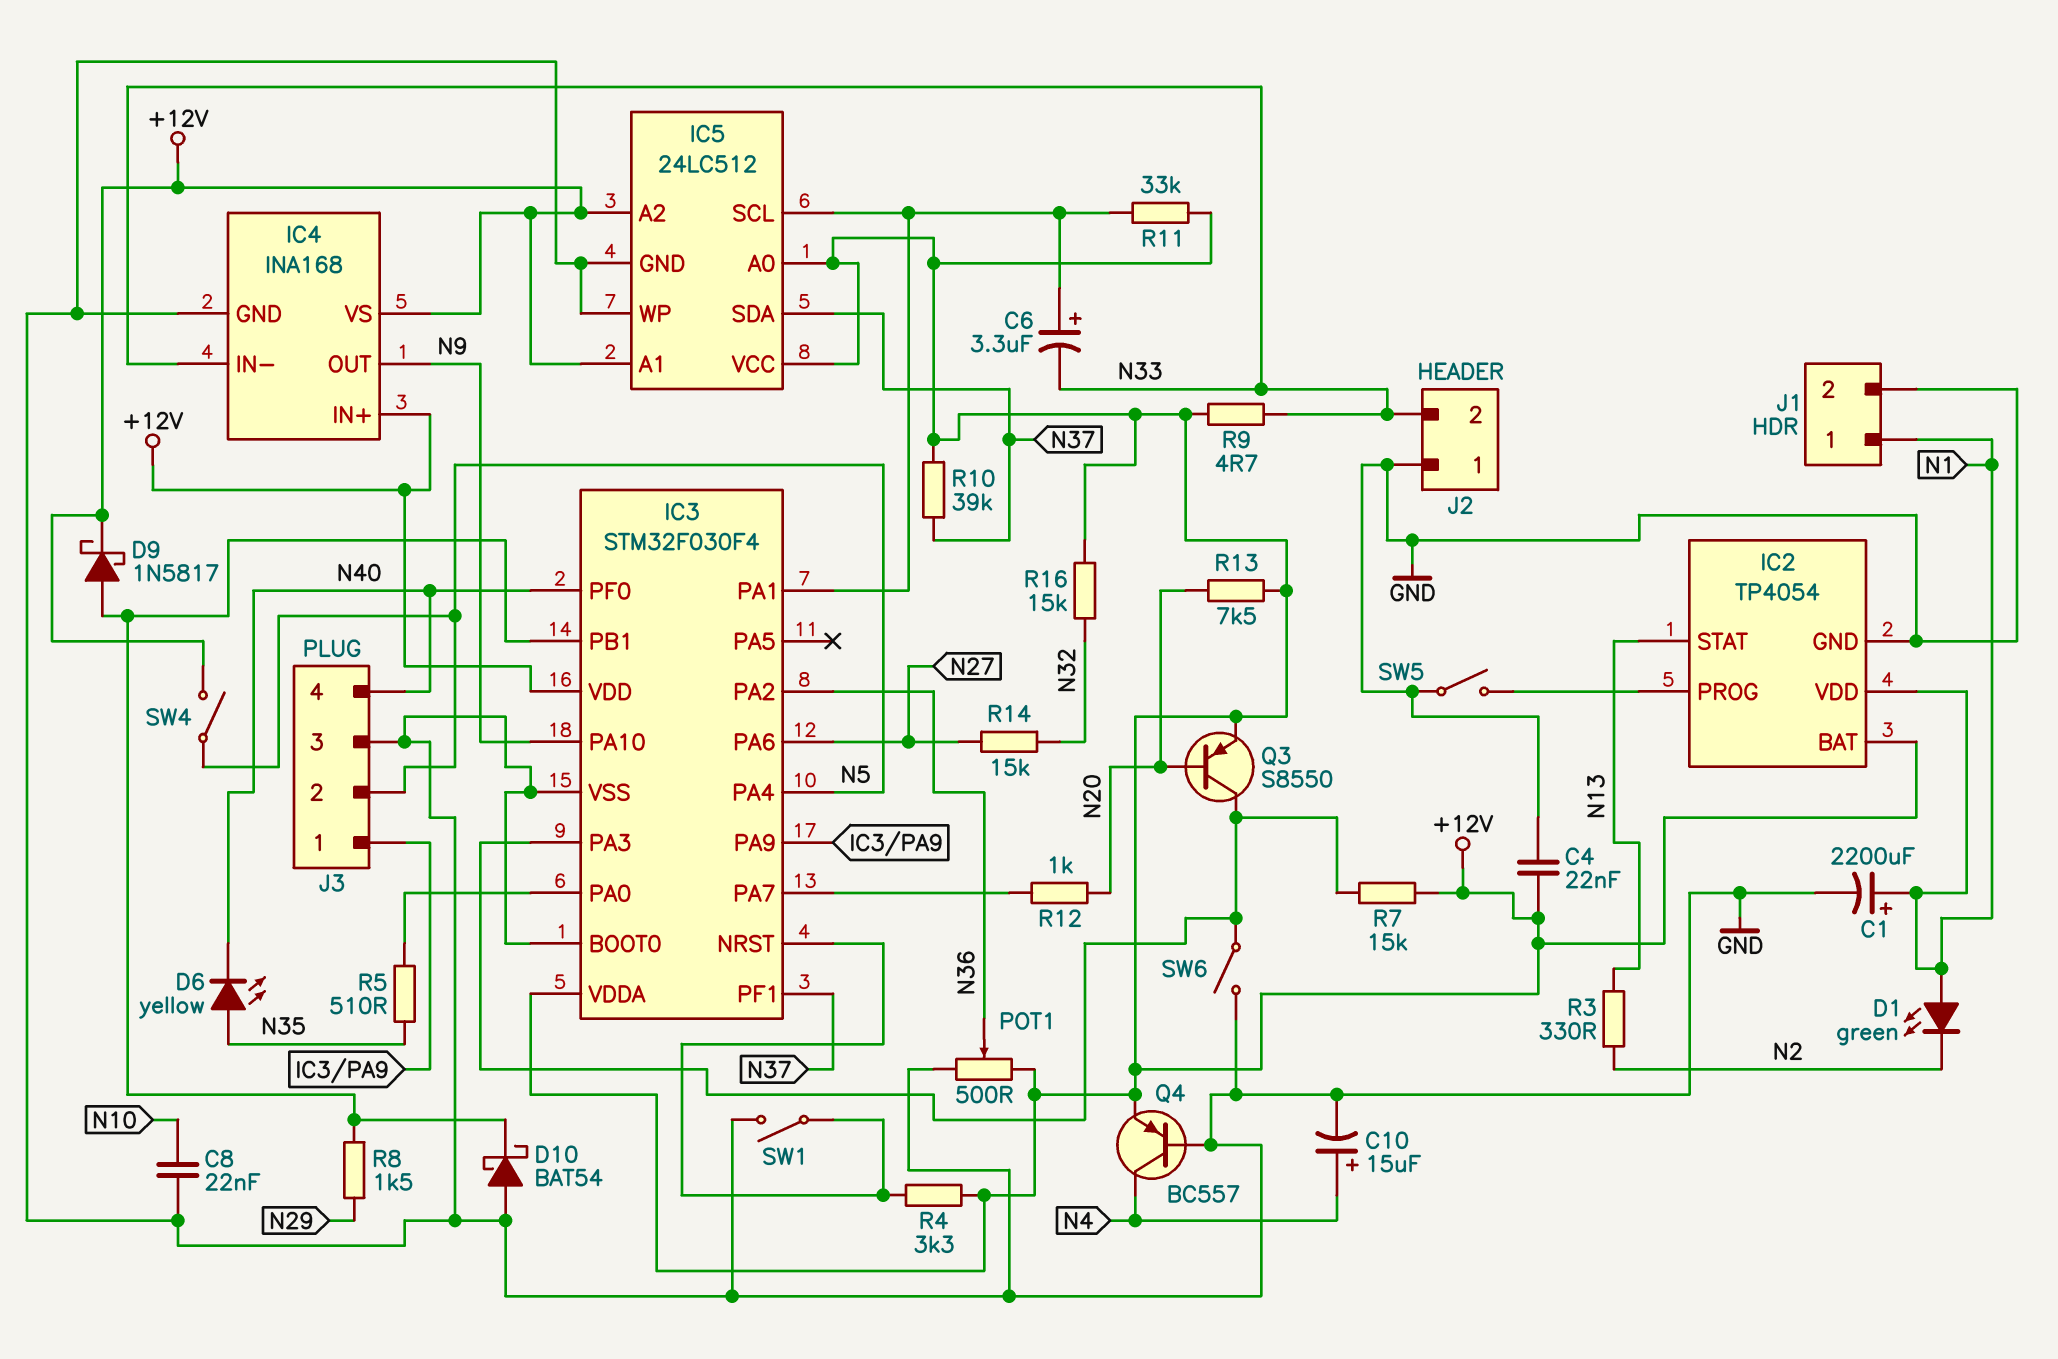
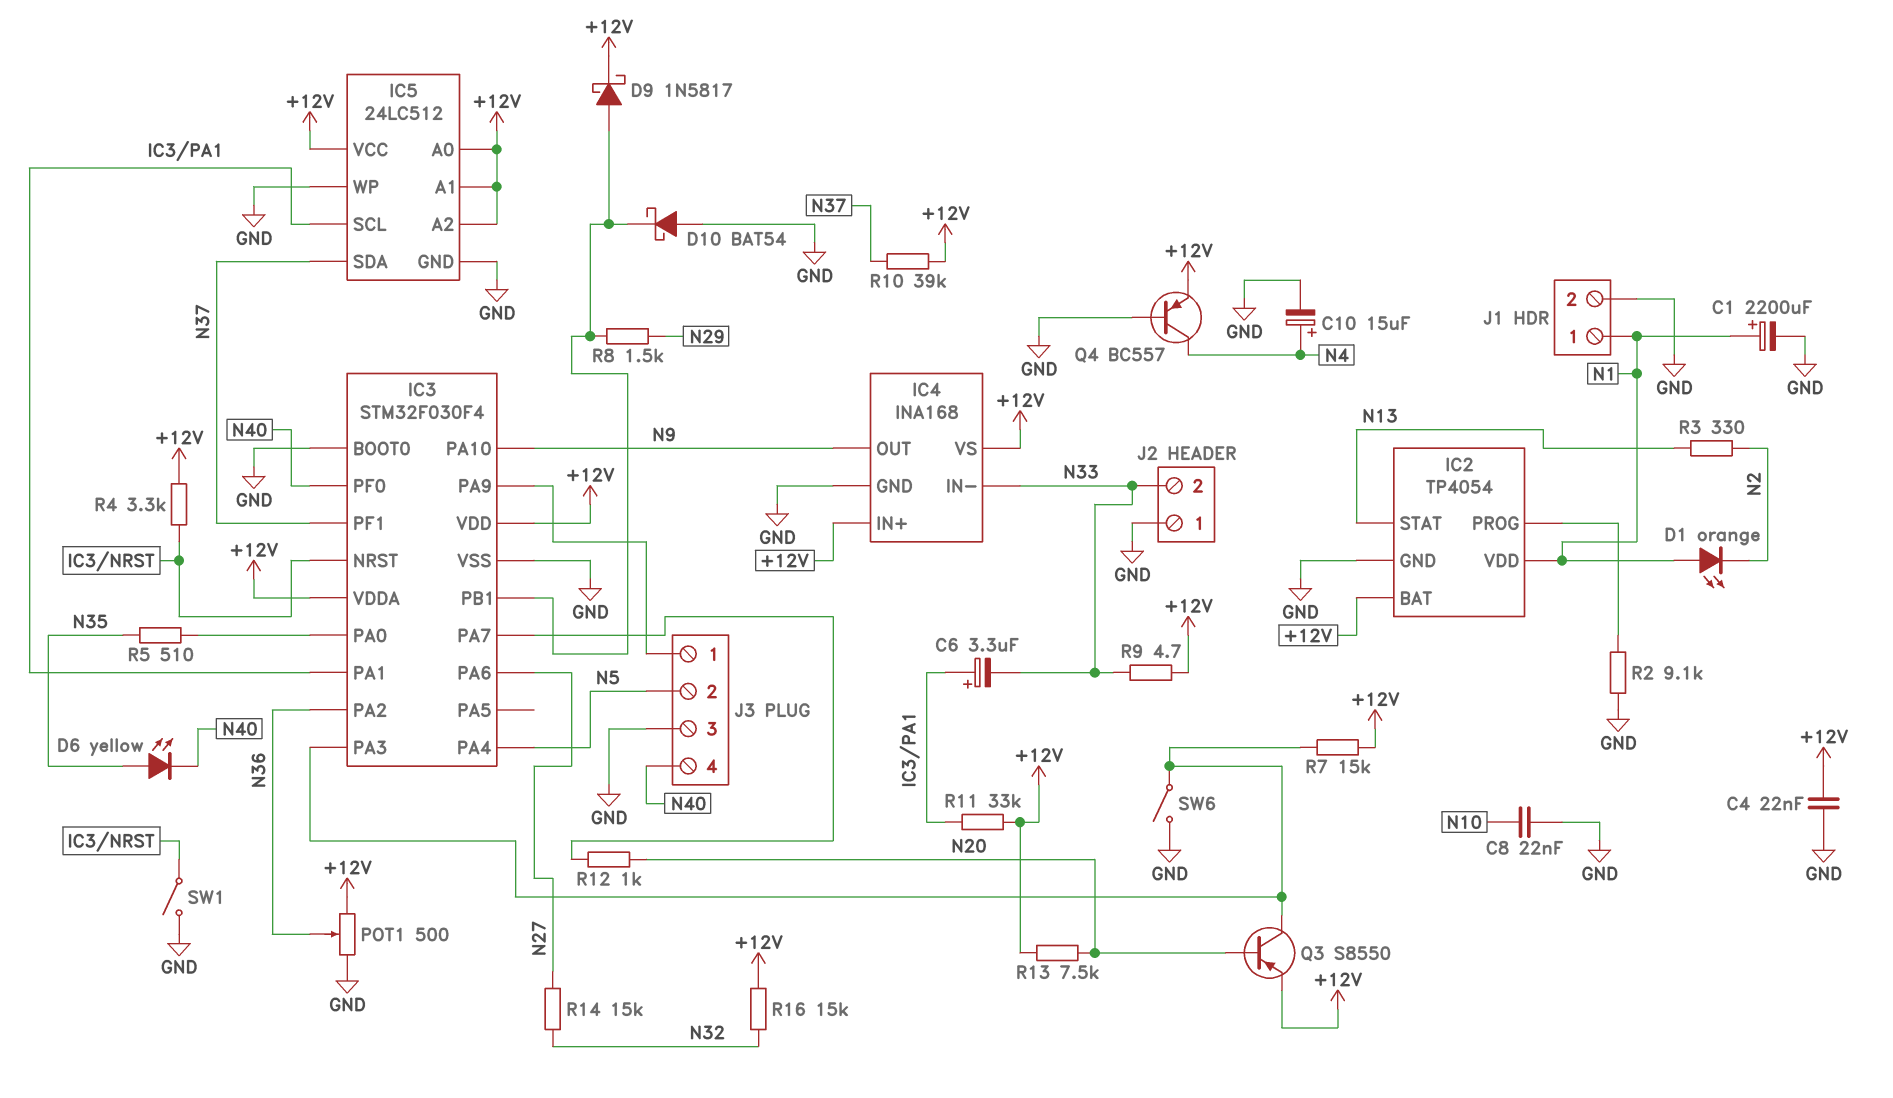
D1: LED green (A N1, K N2) -> LED orange (A N1, K N2)
R2: none -> 9.1k (GND, IC2/PROG)
SW4: switch (+12V, N5) -> none
SW5: switch (GND, IC2/PROG) -> none

